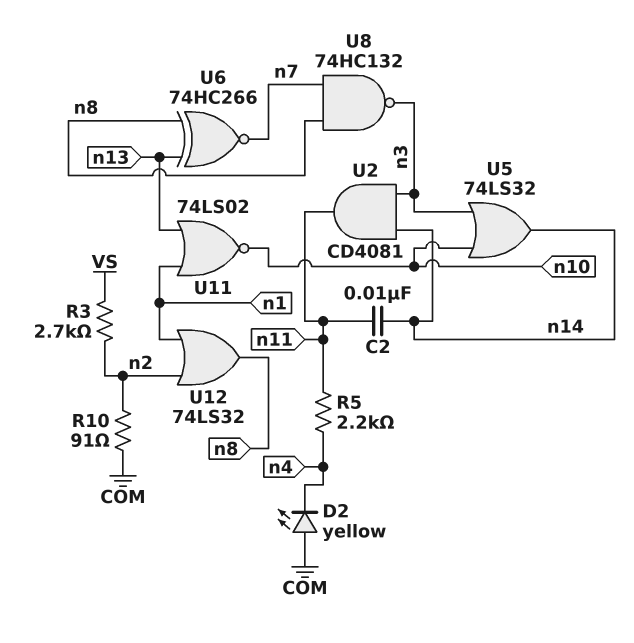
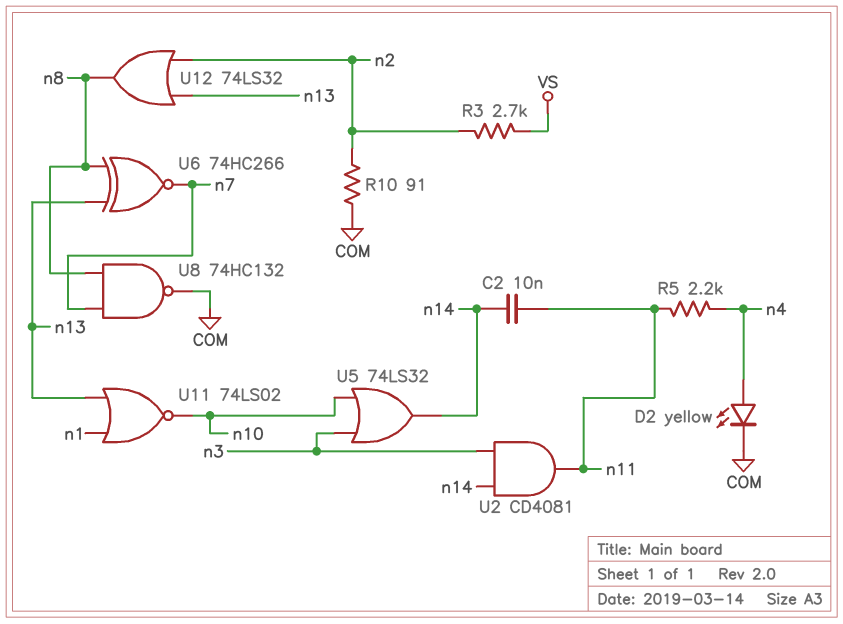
D2: LED yellow (A COM, K n4) -> LED yellow (A n4, K COM)
U8: NAND 74HC132 (in n7, in n8, out n3) -> NAND 74HC132 (in n7, in n8, out COM)
U12: OR 74LS32 (in n1, in n2, out n8) -> OR 74LS32 (in n2, in n13, out n8)

